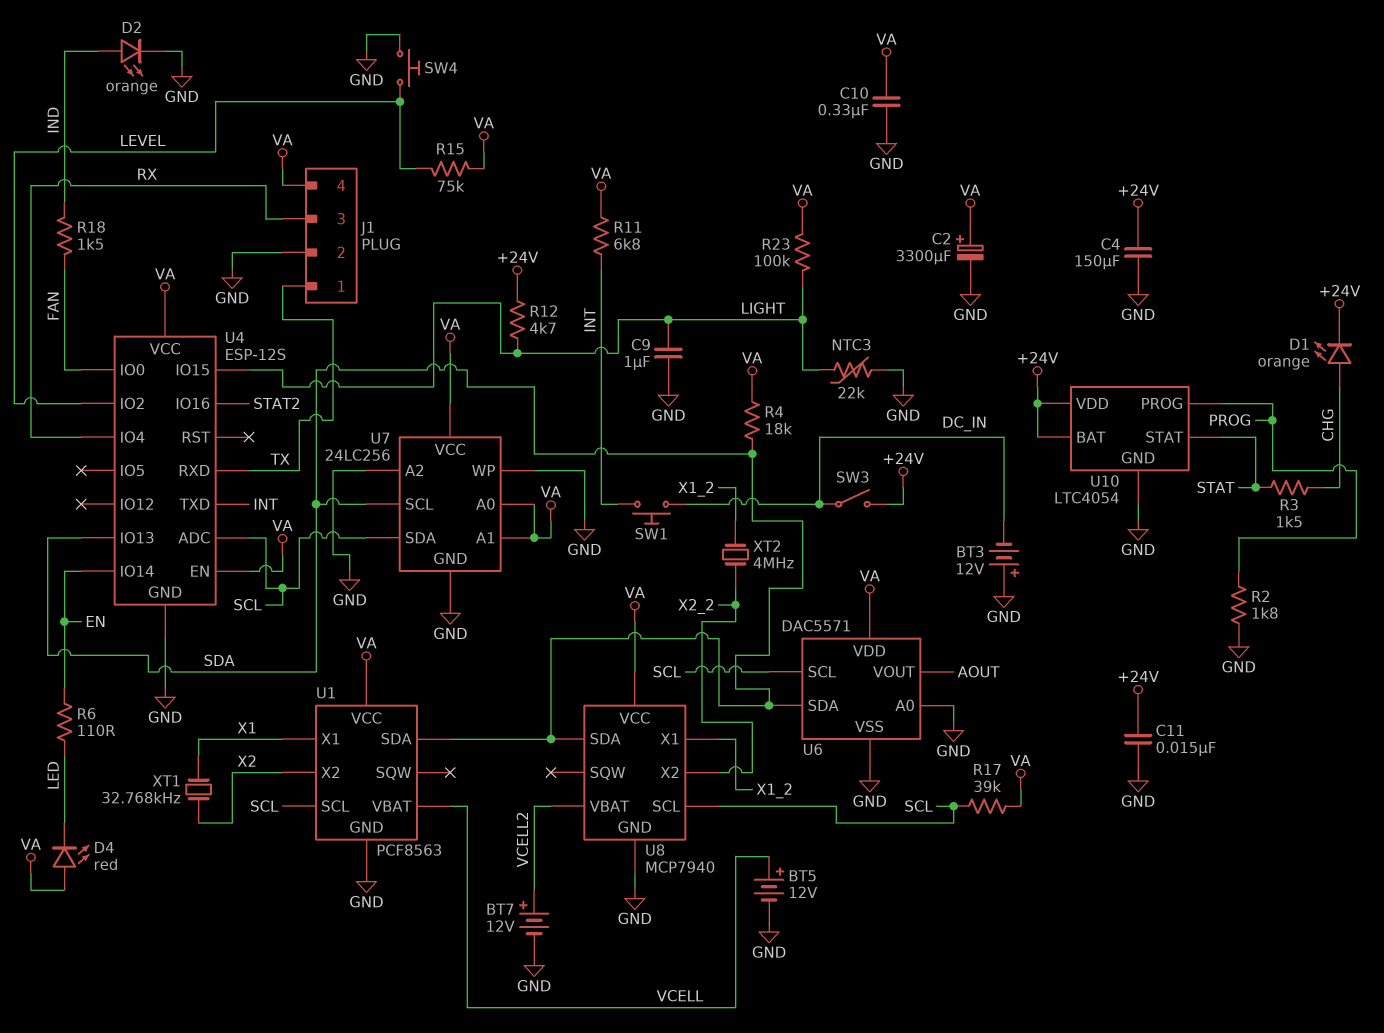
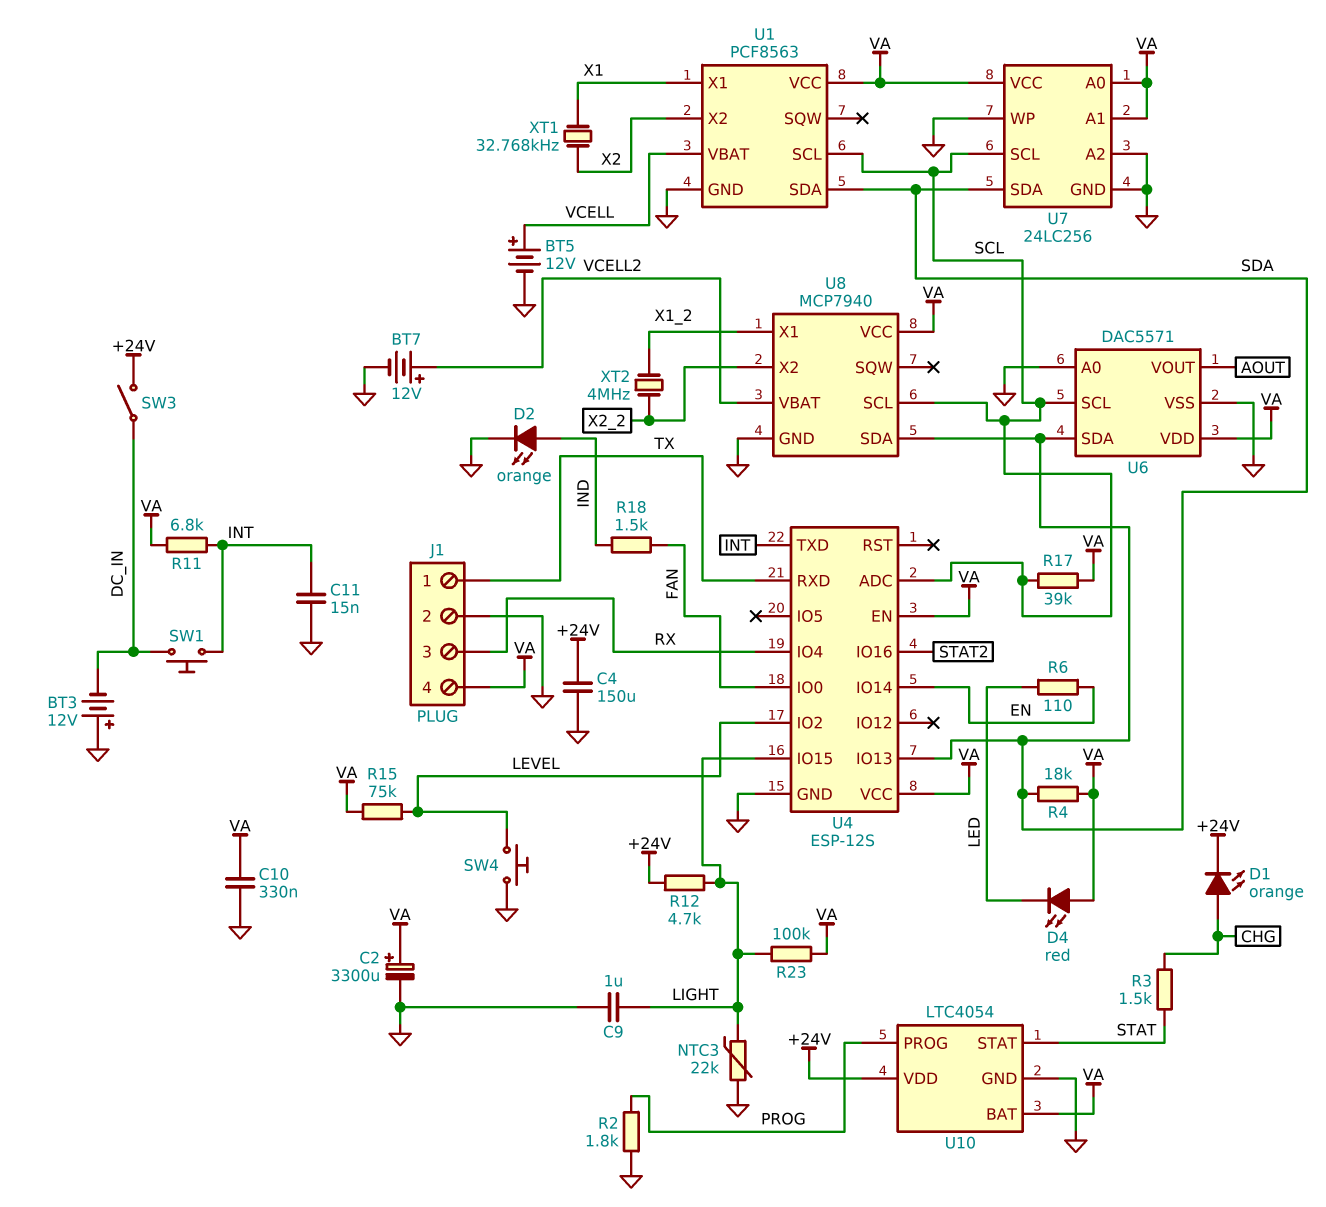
C11: 15nF (+24V, GND) -> 15nF (GND, INT)
U7 pin SCL: SDA -> SCL
U7 pin SDA: SCL -> SDA
U10 pin BAT: +24V -> VA

